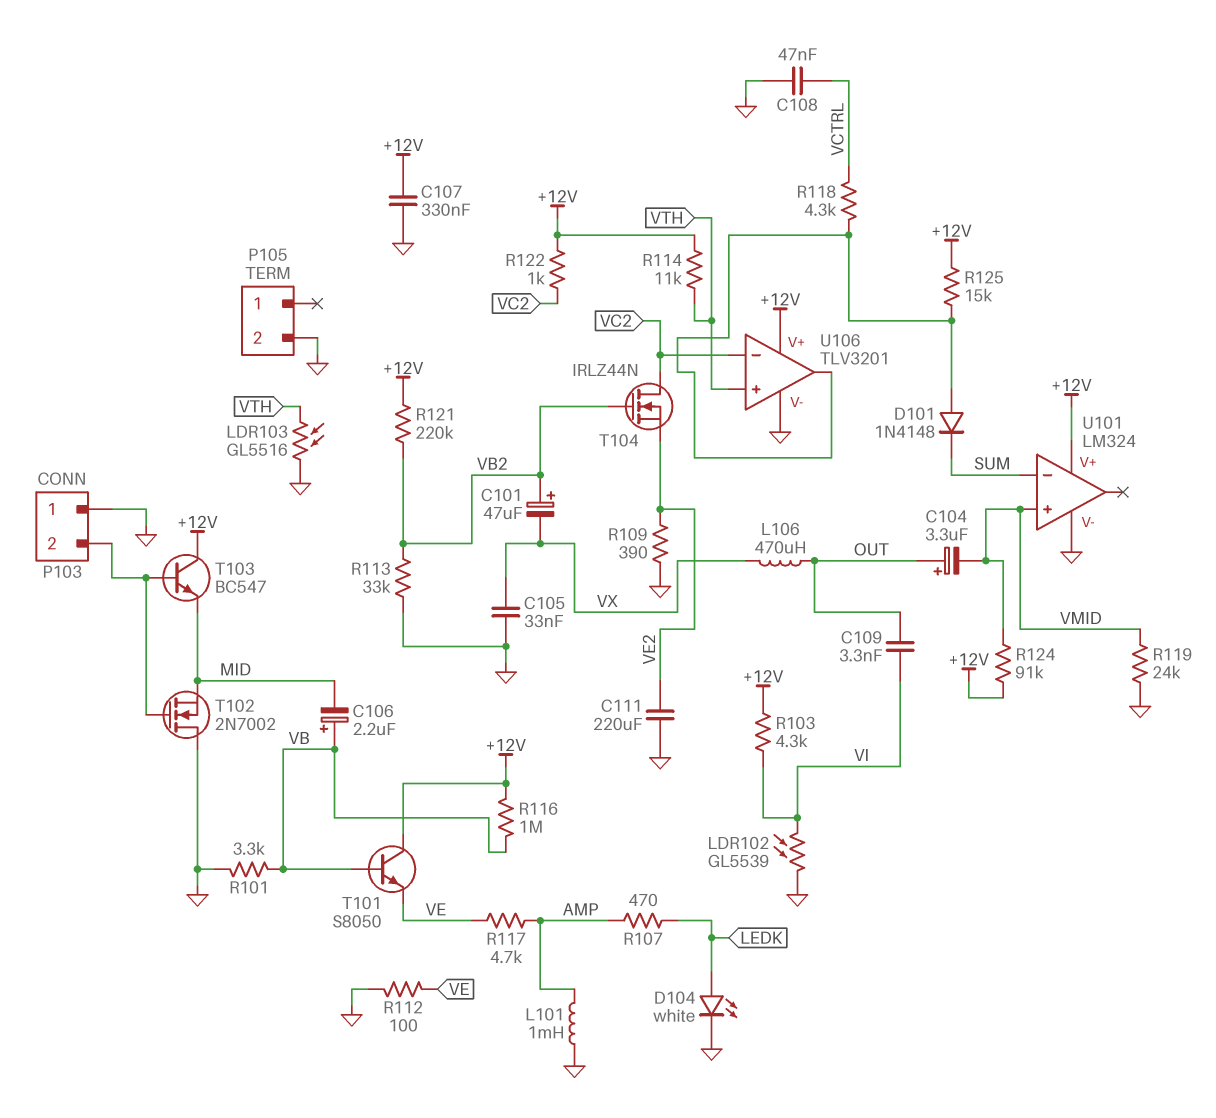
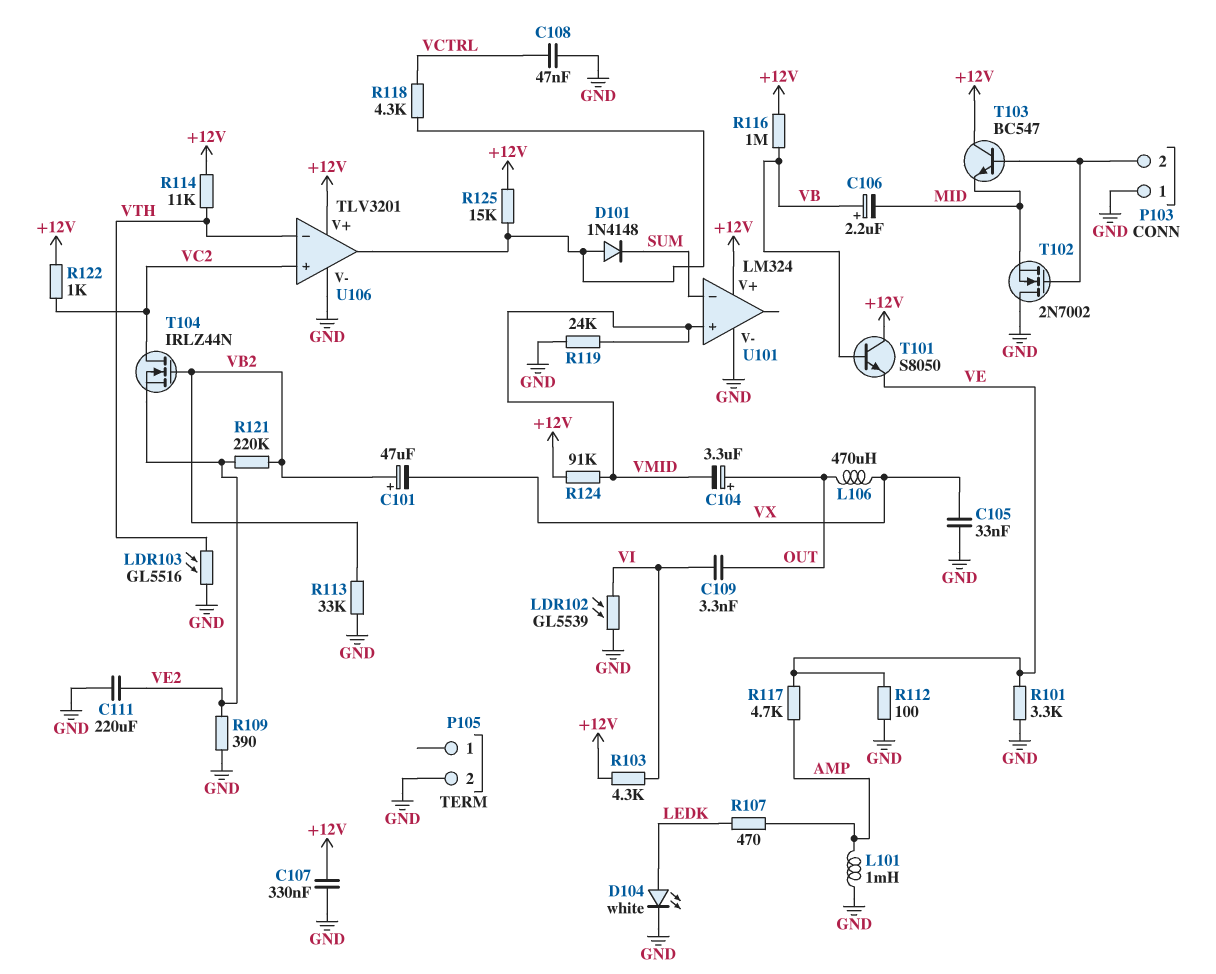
R101: 3.3k (GND, VB) -> 3.3k (GND, VE)
R121: 220k (+12V, VB2) -> 220k (VB2, VE2)
U106 pin in+: VTH -> VC2
U106 pin in-: VC2 -> VTH

